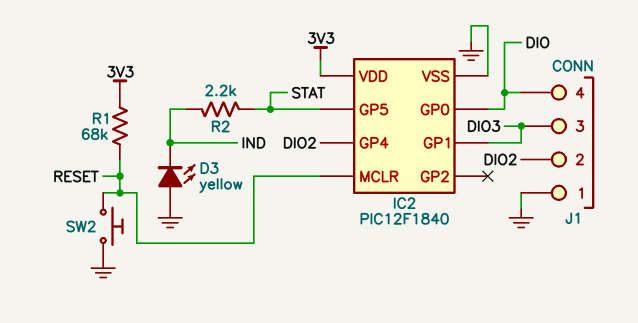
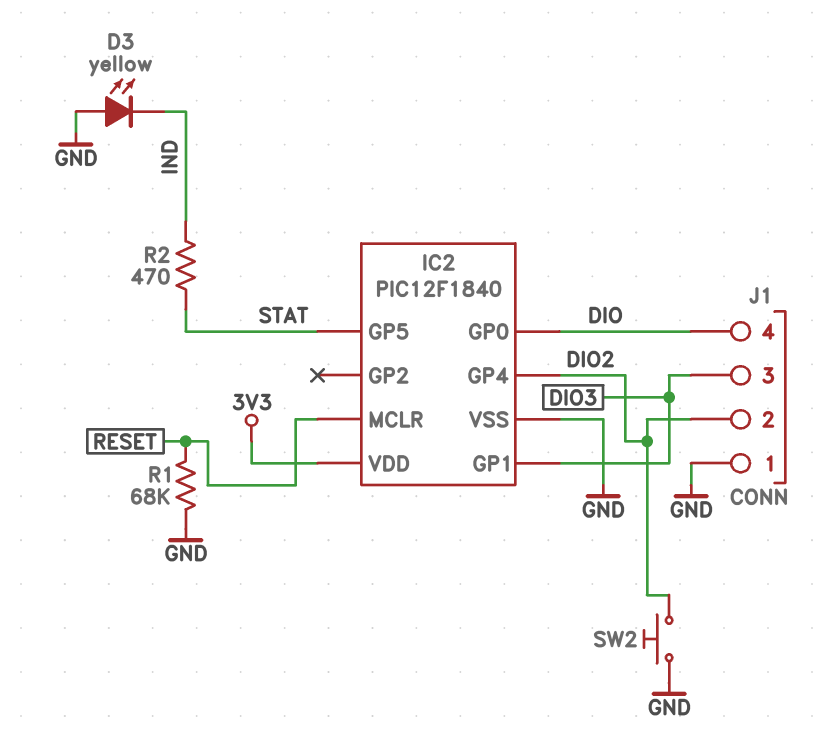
R1: 68k (3V3, RESET) -> 68k (GND, RESET)
R2: 2.2k (IND, STAT) -> 470 (IND, STAT)
SW2: button (GND, RESET) -> button (DIO2, GND)

